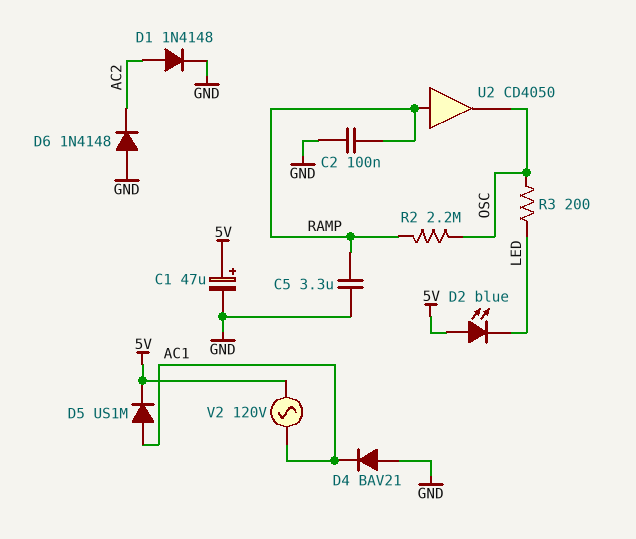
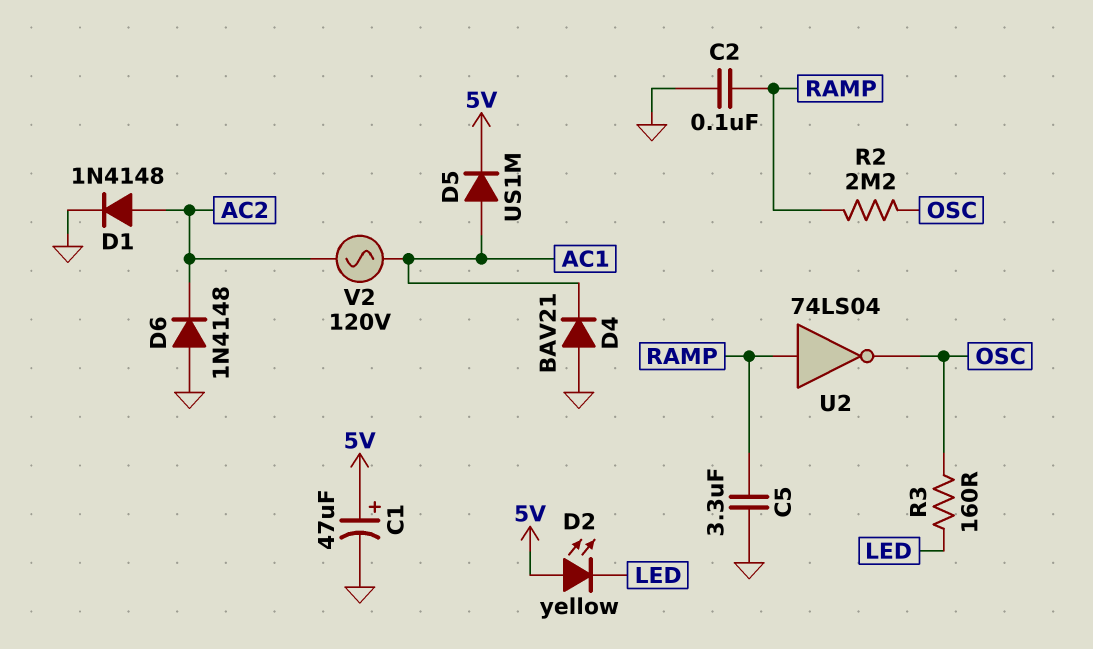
D2: LED blue (A 5V, K LED) -> LED yellow (A 5V, K LED)
R3: 200 (LED, OSC) -> 160 (LED, OSC)
U2: buffer CD4050 (in RAMP, out OSC) -> NOT 74LS04 (in RAMP, out OSC)
V2: AC 120V (5V, AC1) -> AC 120V (AC1, AC2)

